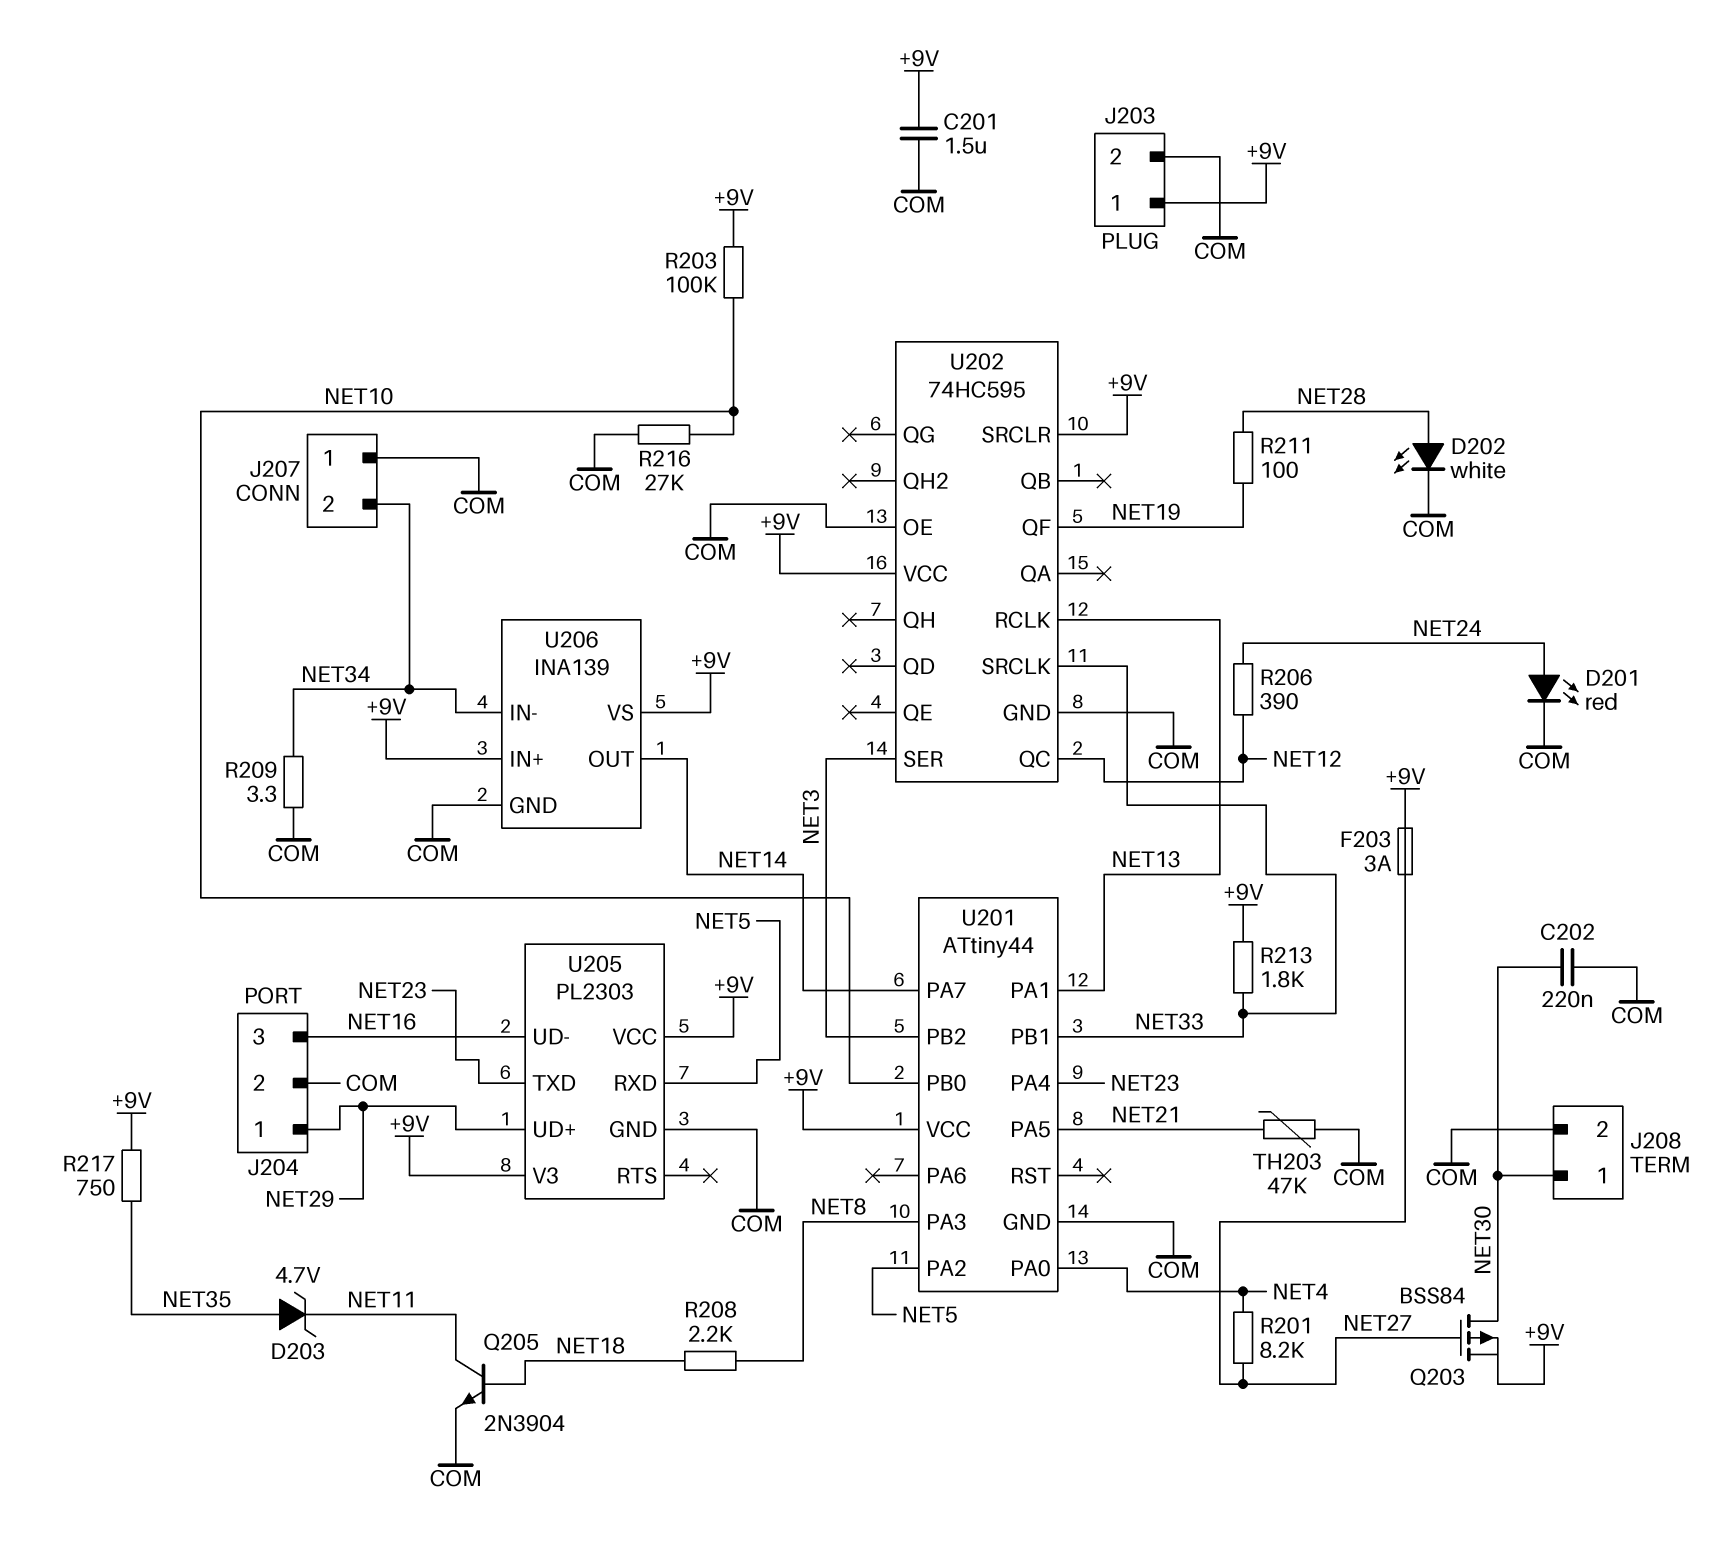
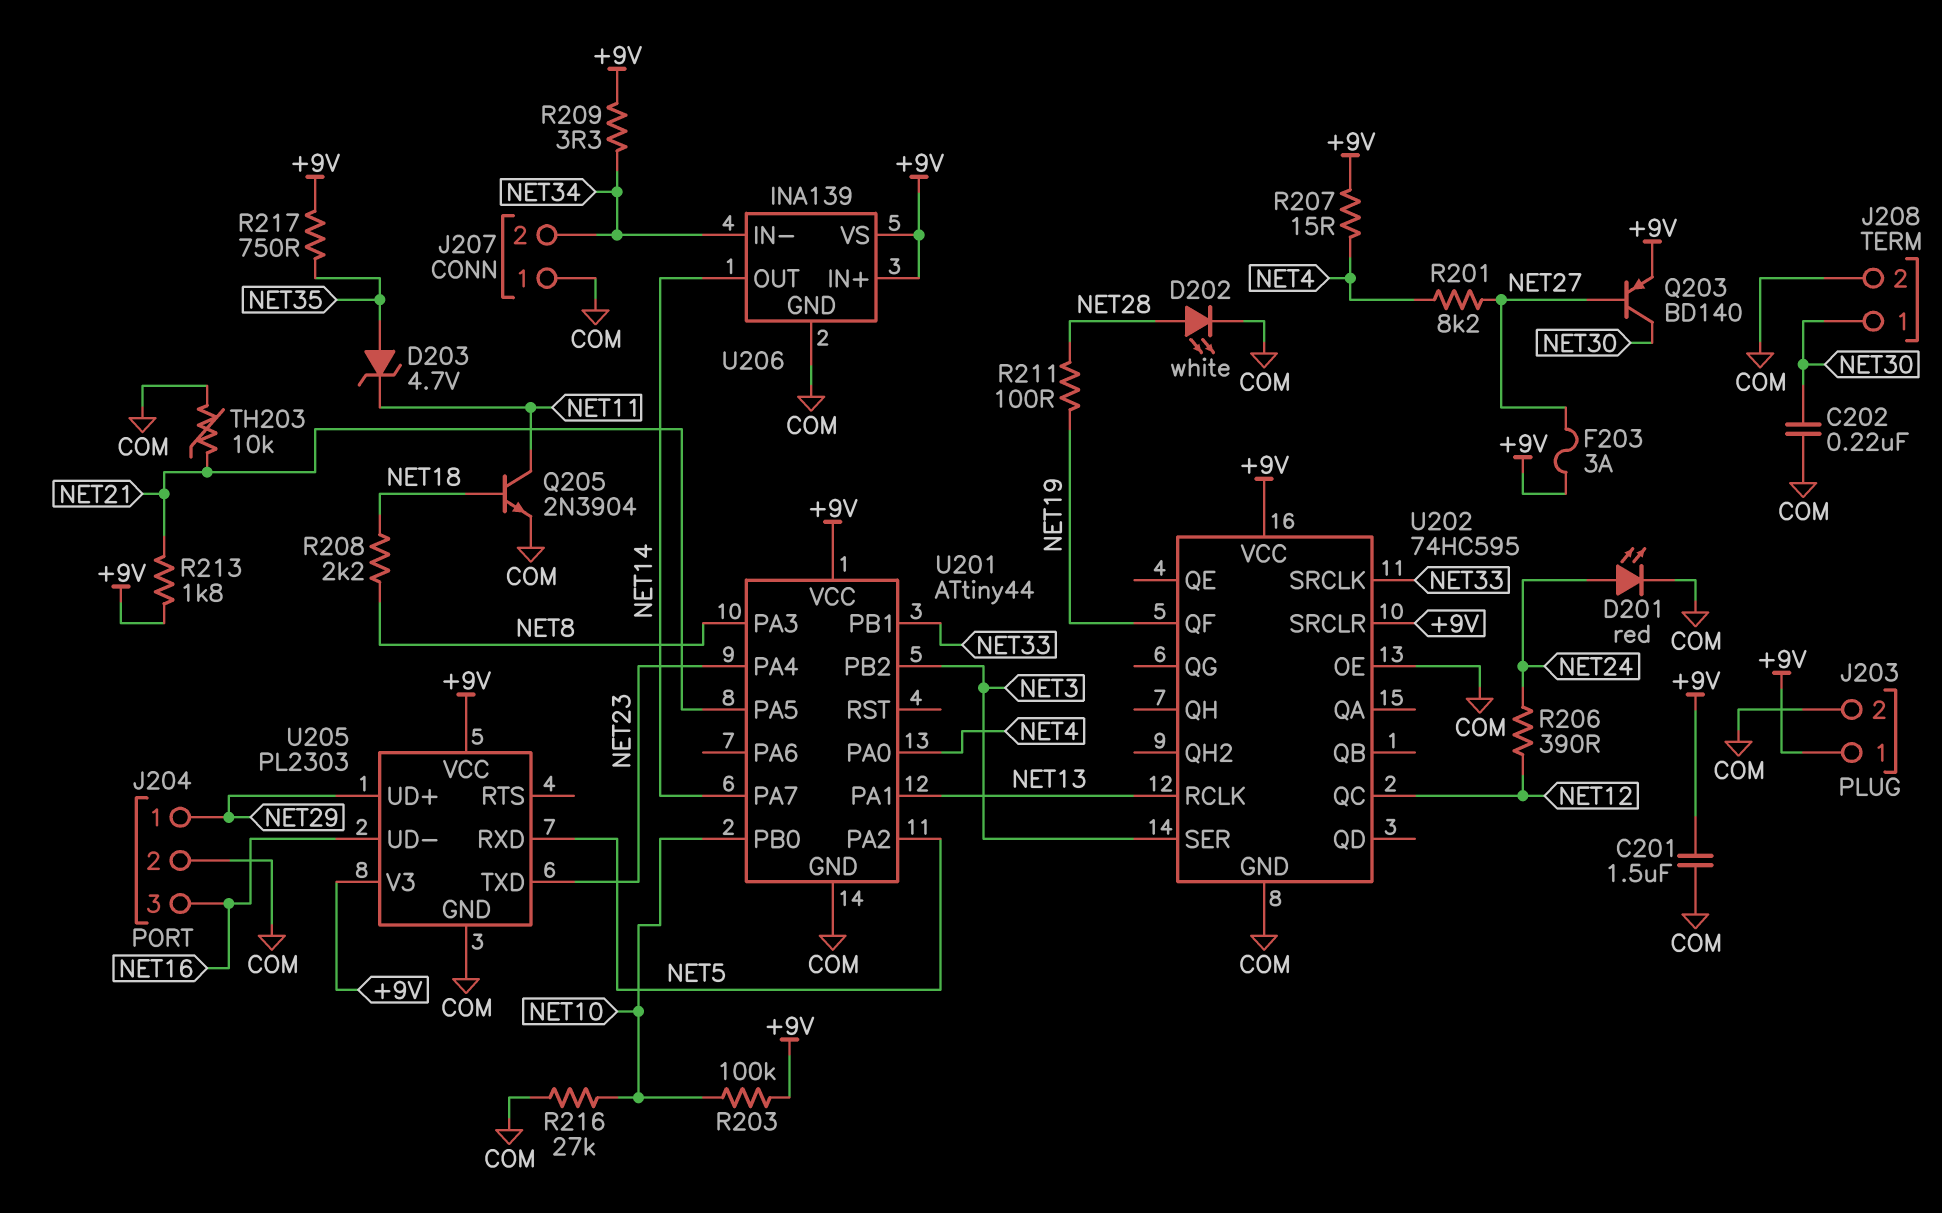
Q203: PMOS BSS84 (G NET27, D NET30, S +9V) -> PNP BD140 (B NET27, C NET30, E +9V)
R207: none -> 15 (+9V, NET4)
R209: 3.3 (COM, NET34) -> 3.3 (+9V, NET34)
R213: 1.8k (+9V, NET33) -> 1.8k (+9V, NET21)
TH203: 47k (COM, NET21) -> 10k (COM, NET21)

